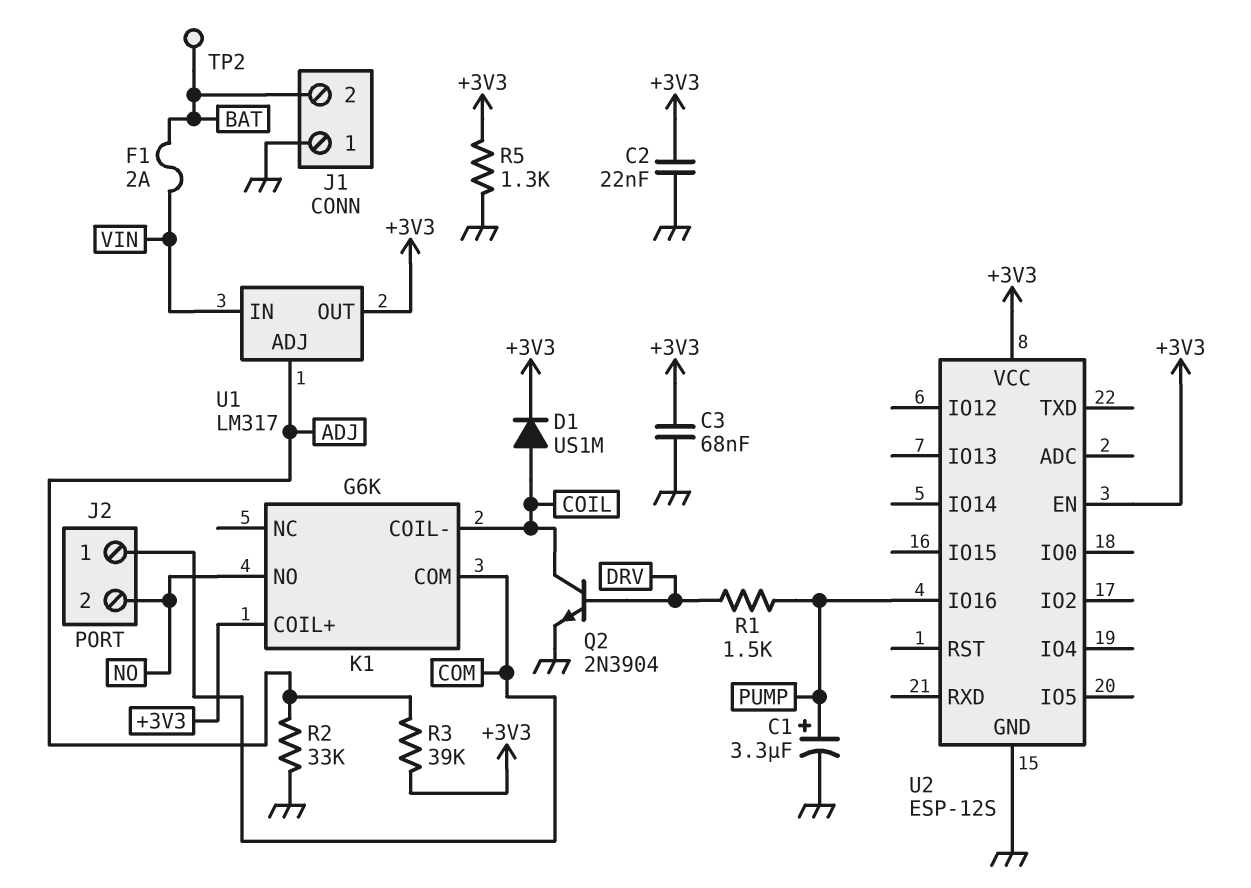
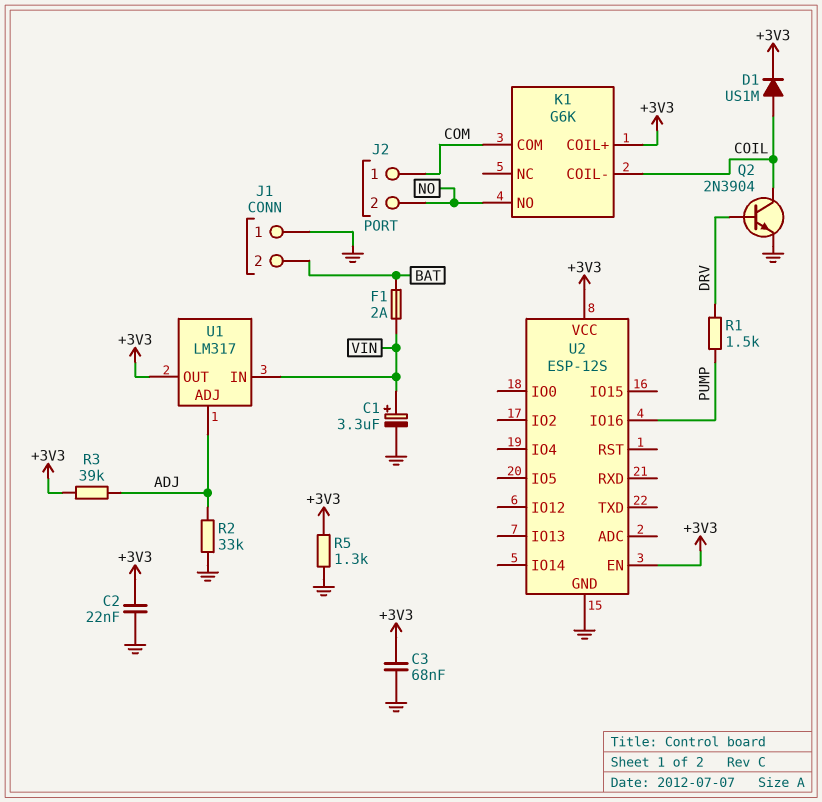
C1: 3.3uF (plus PUMP, minus GND) -> 3.3uF (plus VIN, minus GND)
TP2: test point (BAT) -> none

